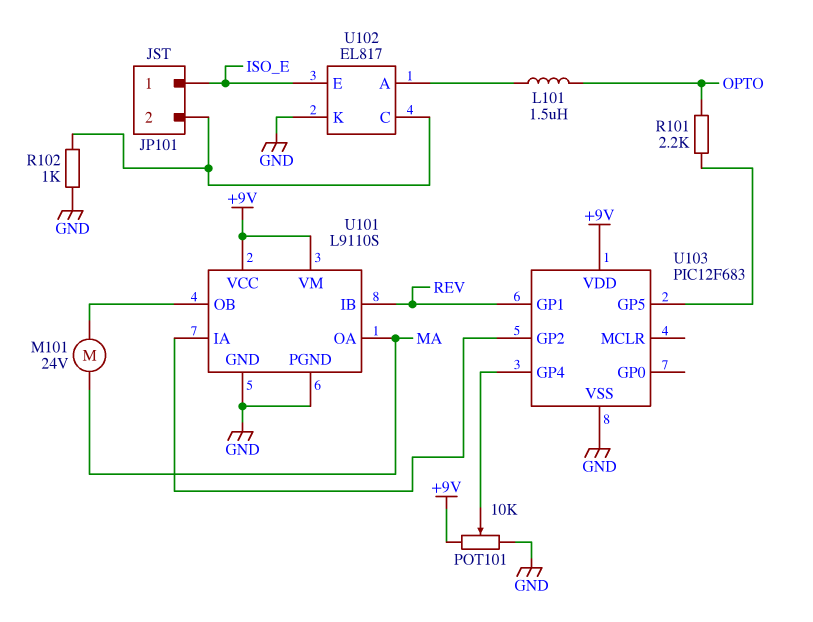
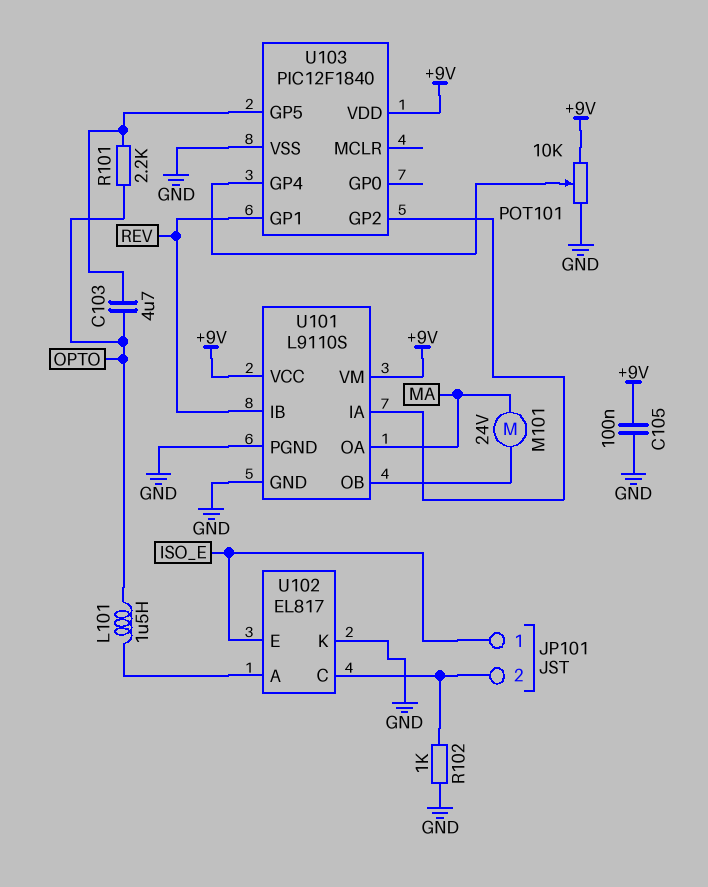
C103: none -> 4.7uF (OPTO, U103/GP5)
C105: none -> 100nF (+9V, GND)
U103: PIC12F683 -> PIC12F1840

